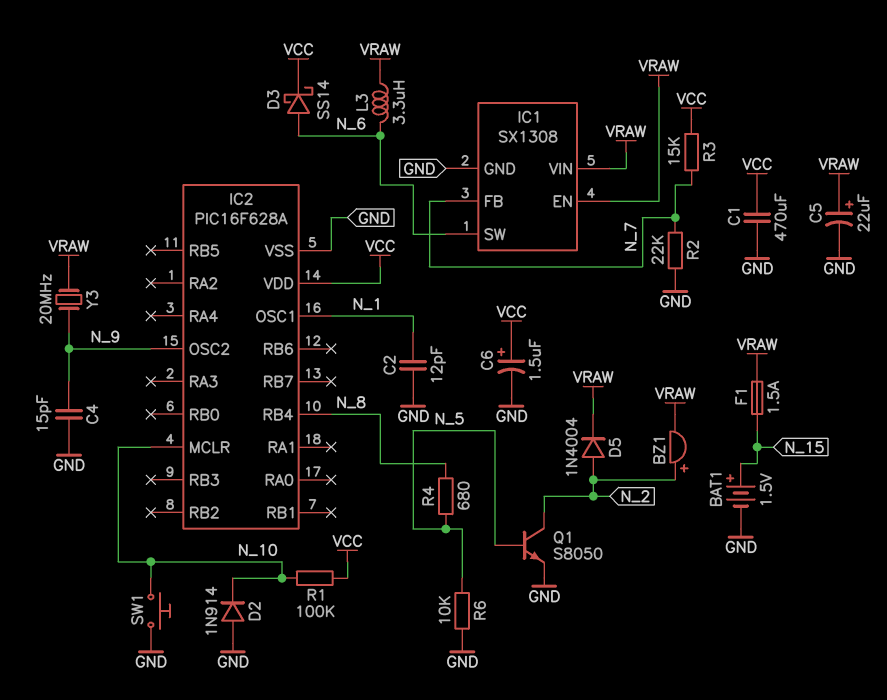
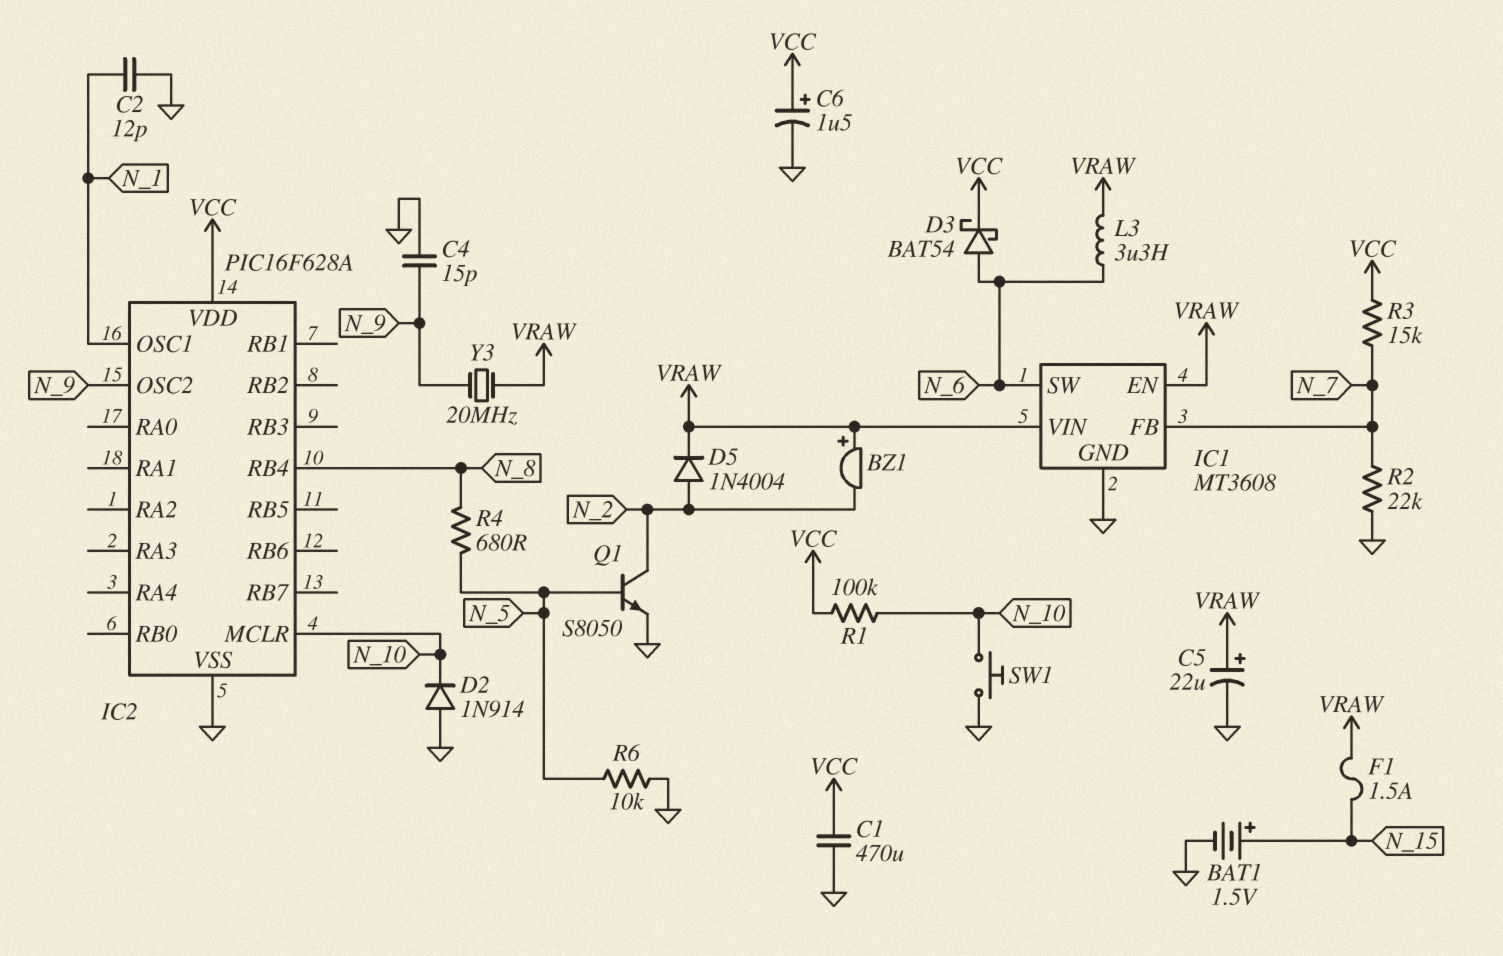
BZ1: buzzer (plus N_2, minus VRAW) -> buzzer (plus VRAW, minus N_2)
D3: schottky SS14 (A N_6, K VCC) -> schottky BAT54 (A N_6, K VCC)
IC1: SX1308 -> MT3608

